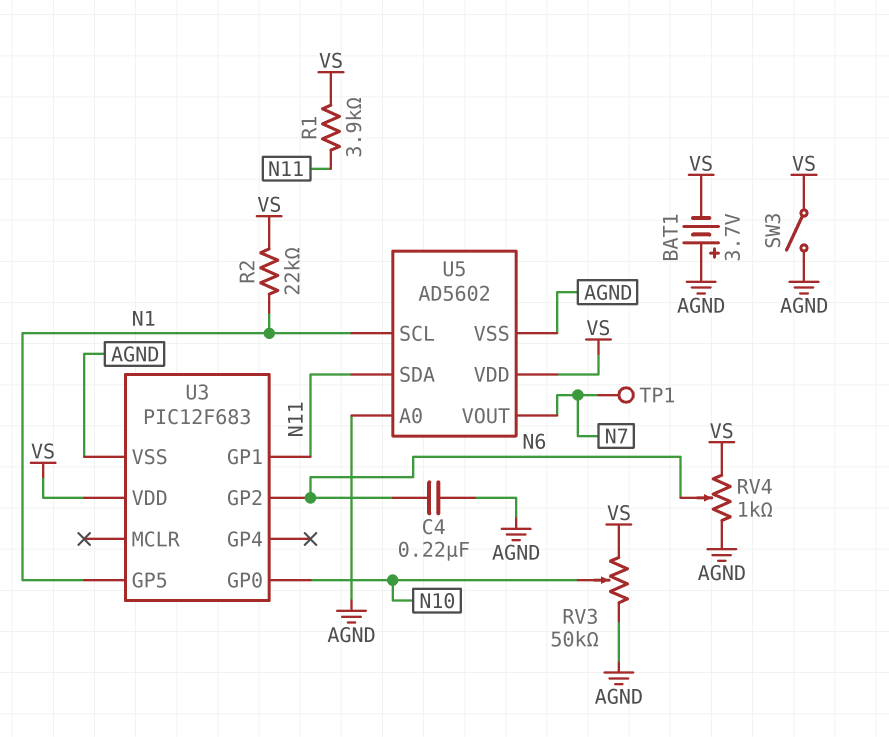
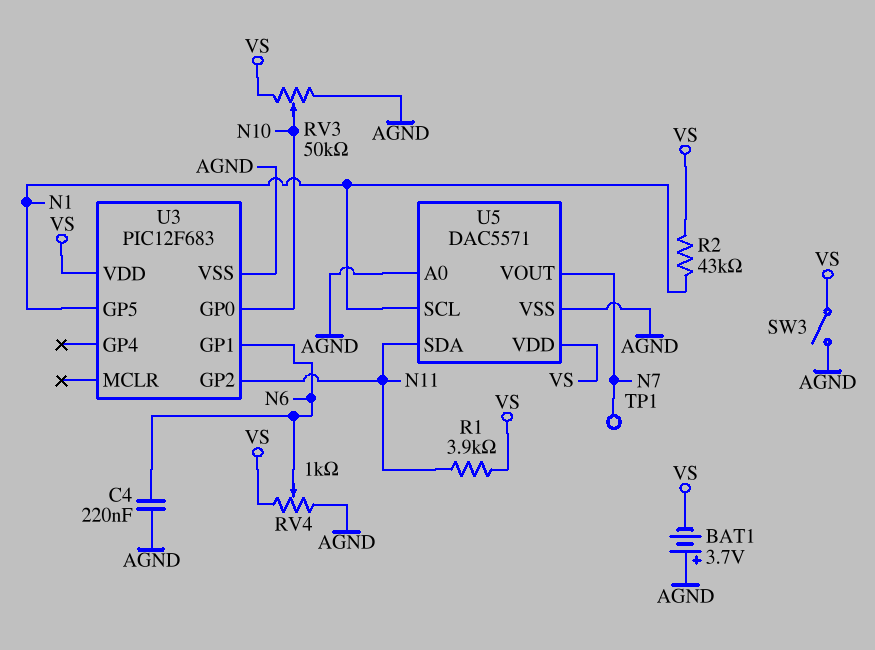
R2: 22k (N1, VS) -> 43k (N1, VS)
U3 pin GP1: N11 -> N6
U3 pin GP2: N6 -> N11
U5: AD5602 -> DAC5571

